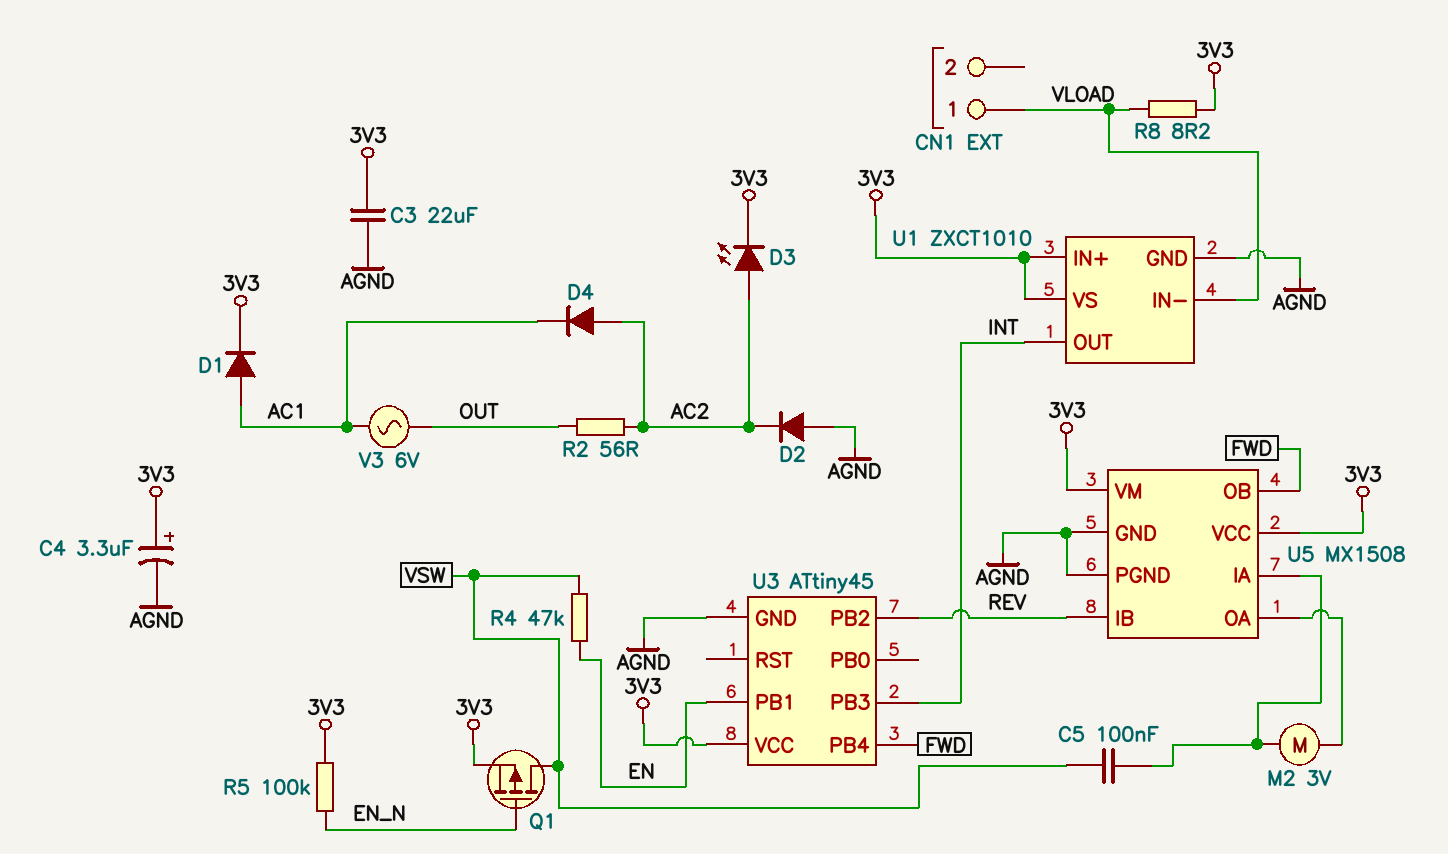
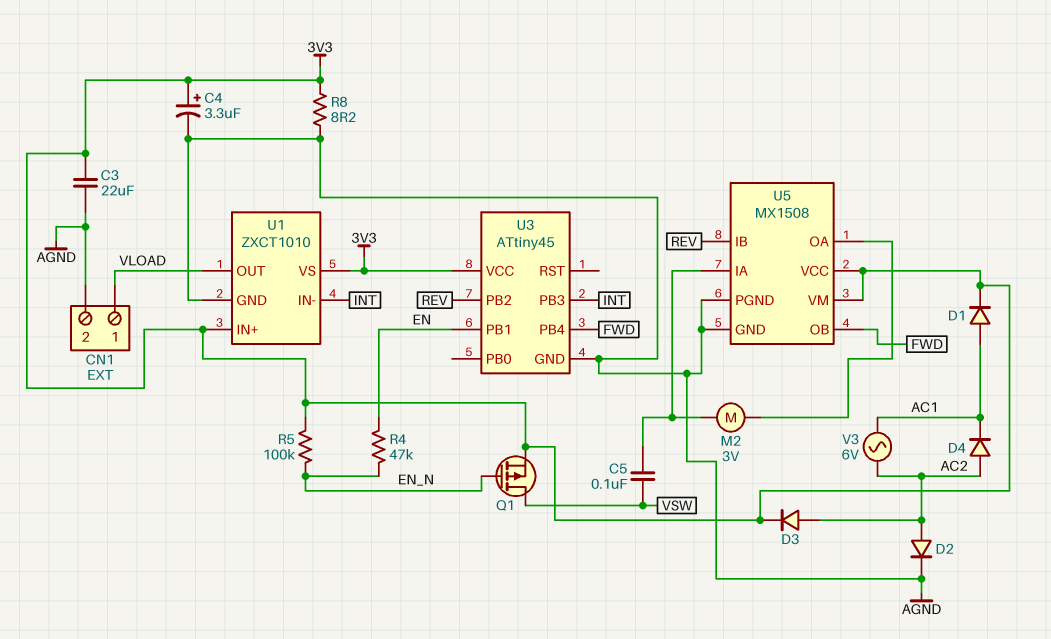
CN1 pin 2: none -> AGND
D2: diode (A AGND, K AC2) -> diode (A AC2, K AGND)
D3: LED (A AC2, K 3V3) -> diode (A AC2, K 3V3)
R2: 56 (AC2, OUT) -> none
R4: 47k (EN, VSW) -> 47k (EN, EN_N)
R8: 8.2 (3V3, VLOAD) -> 8.2 (3V3, AGND)
U1 pin IN-: VLOAD -> INT
U1 pin OUT: INT -> VLOAD
V3: AC 6V (AC1, OUT) -> AC 6V (AC1, AC2)

